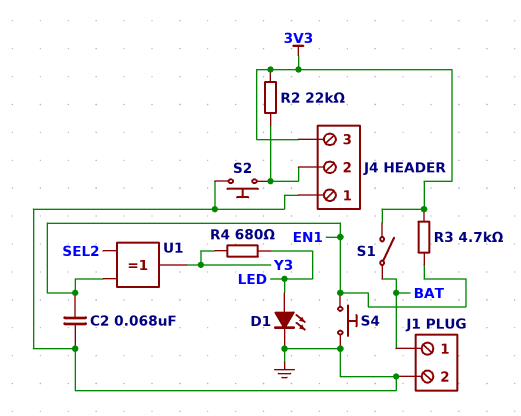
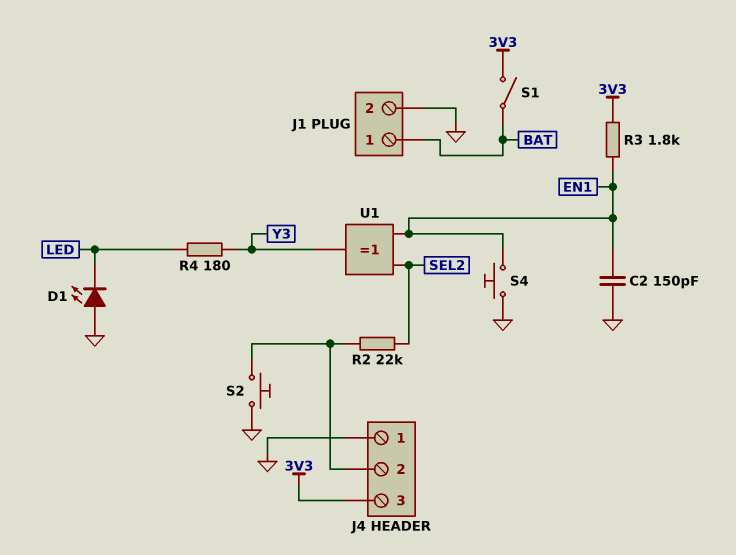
C2: 68nF (EN1, GND) -> 150pF (EN1, GND)
D1: LED (A LED, K GND) -> LED (A GND, K LED)
R2: 22k (3V3, J4/2) -> 22k (J4/2, SEL2)
R3: 4.7k (3V3, EN1) -> 1.8k (3V3, EN1)
R4: 680 (LED, Y3) -> 180 (LED, Y3)

